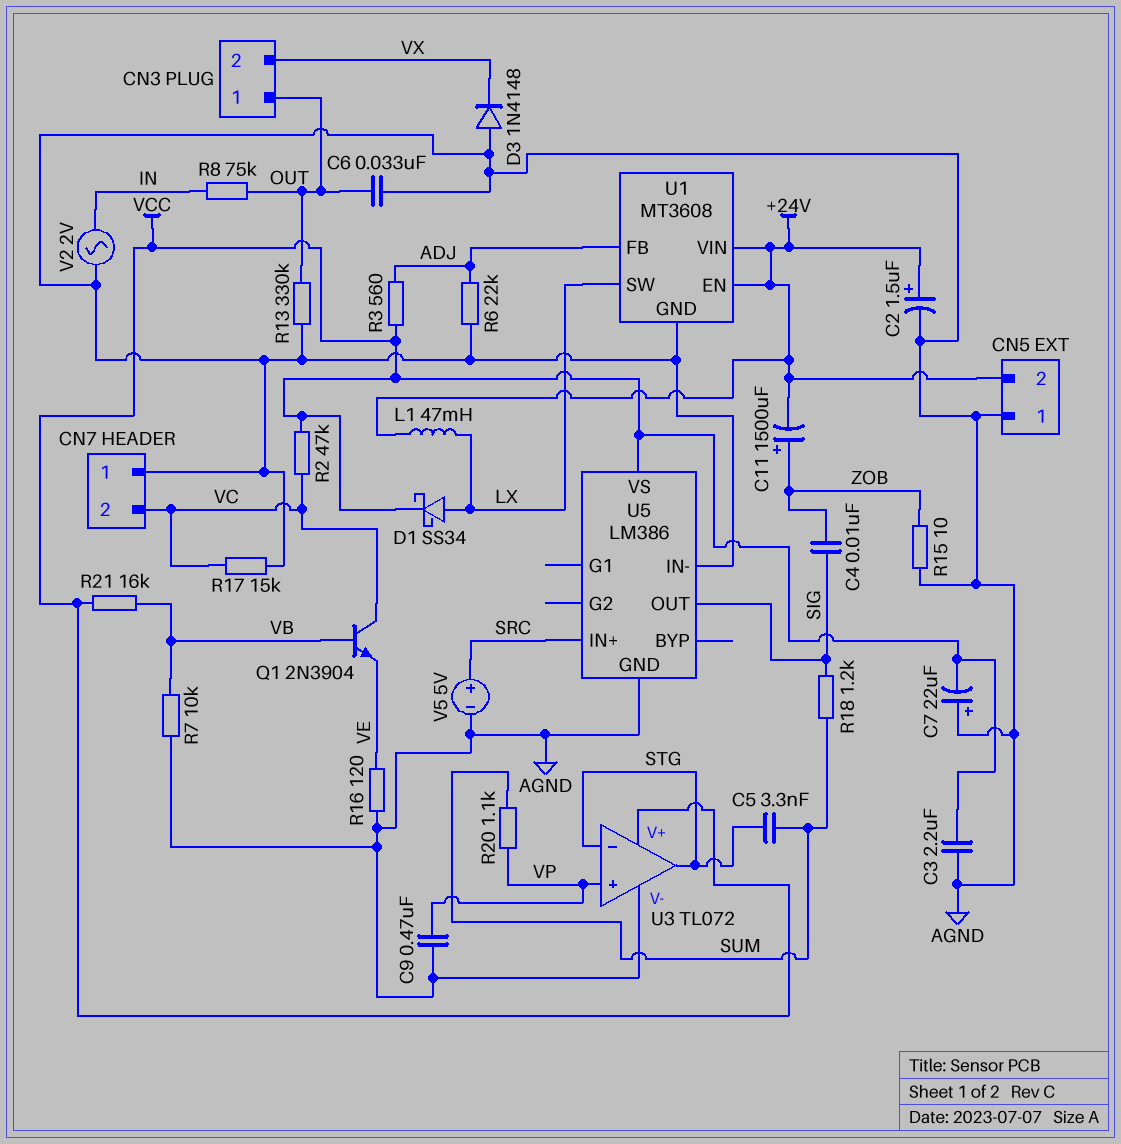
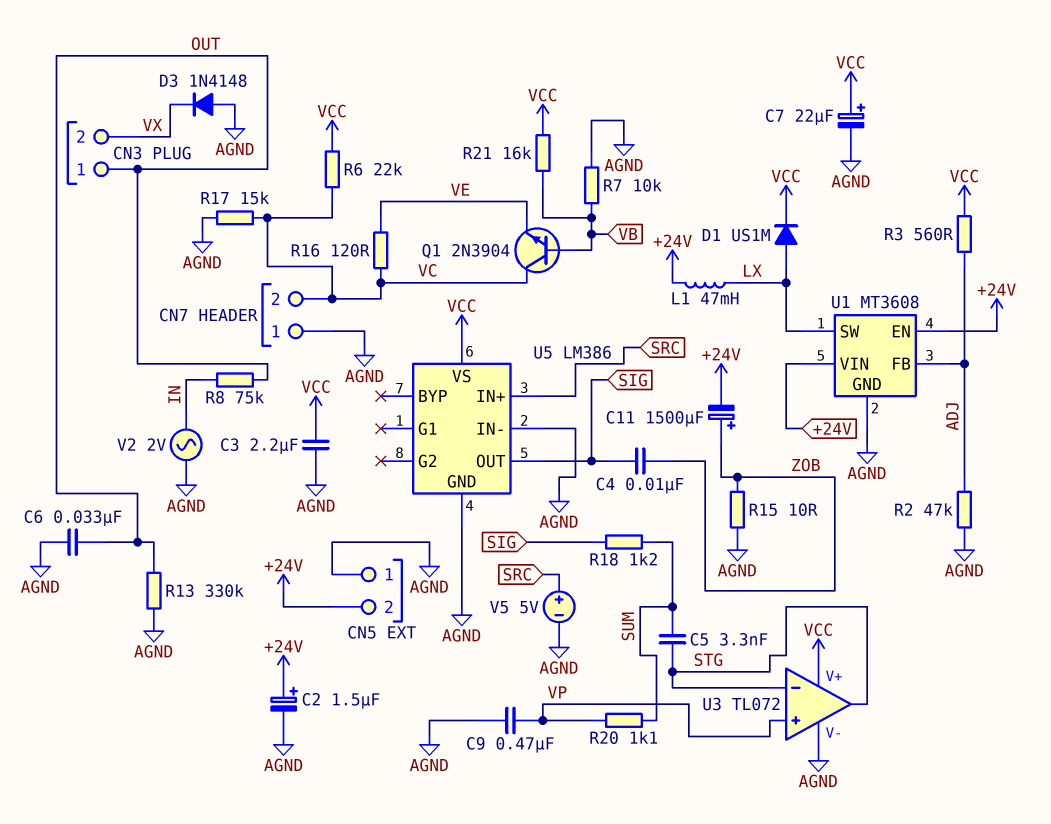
C7: 22uF (plus AGND, minus VCC) -> 22uF (plus VCC, minus AGND)
D1: schottky SS34 (A LX, K VCC) -> diode US1M (A LX, K VCC)
R2: 47k (VC, VCC) -> 47k (ADJ, AGND)
R6: 22k (ADJ, AGND) -> 22k (VC, VCC)
R16: 120 (AGND, VE) -> 120 (VC, VE)

